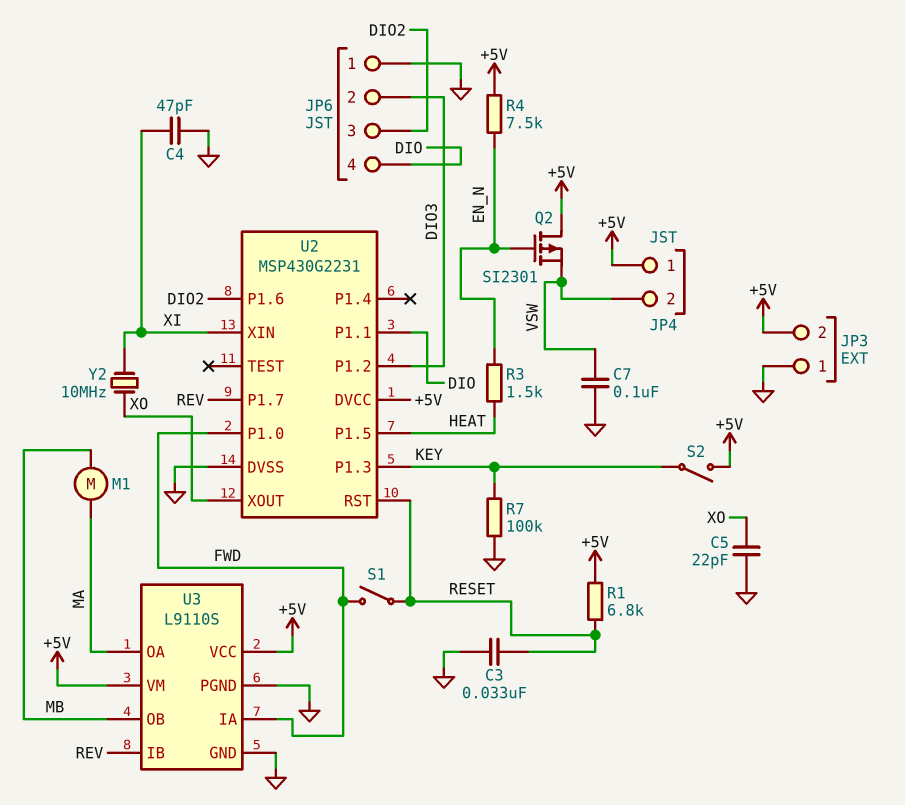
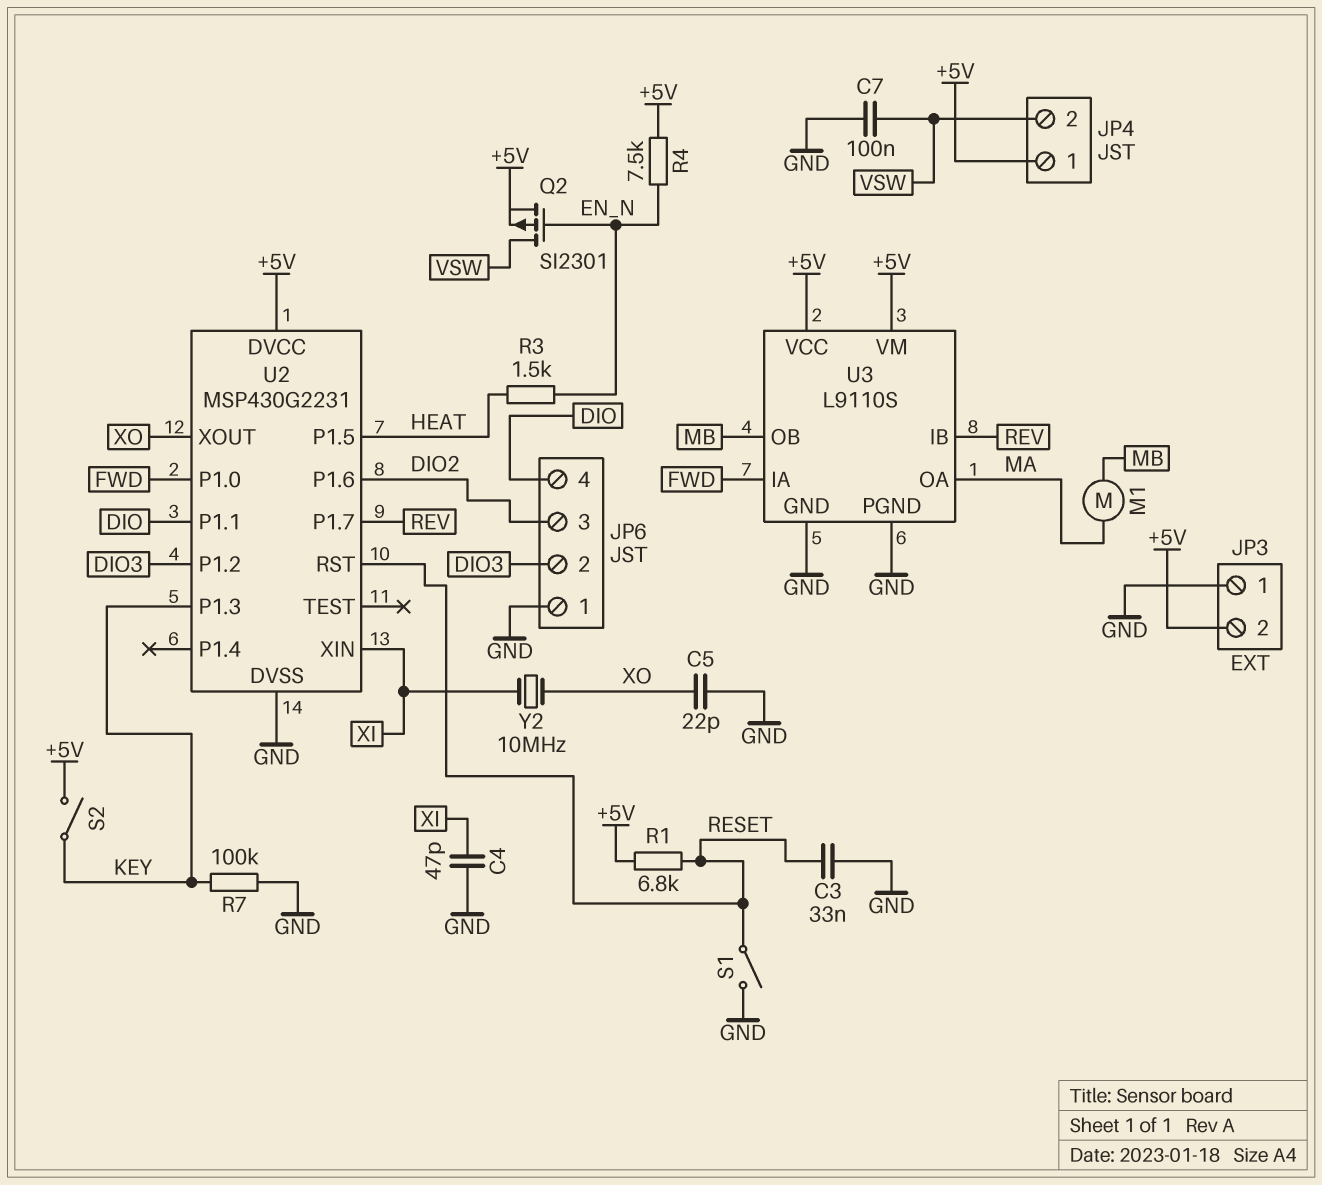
Q2: PMOS SI2301 (G EN_N, D +5V, S VSW) -> PMOS SI2301 (G EN_N, D VSW, S +5V)
S1: switch (FWD, RESET) -> switch (GND, RESET)

